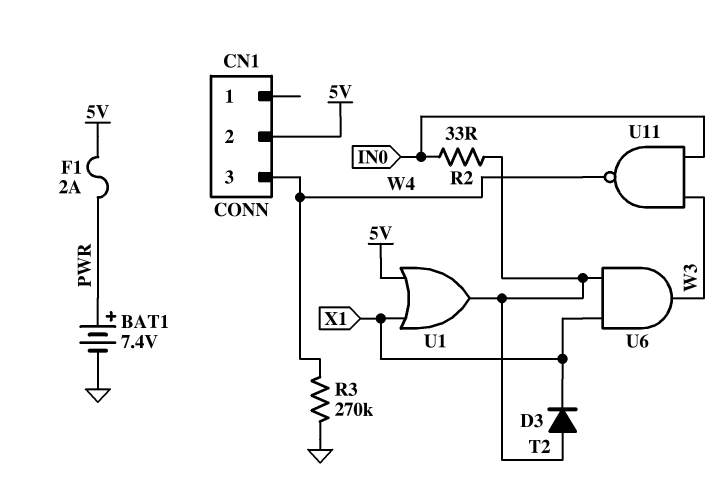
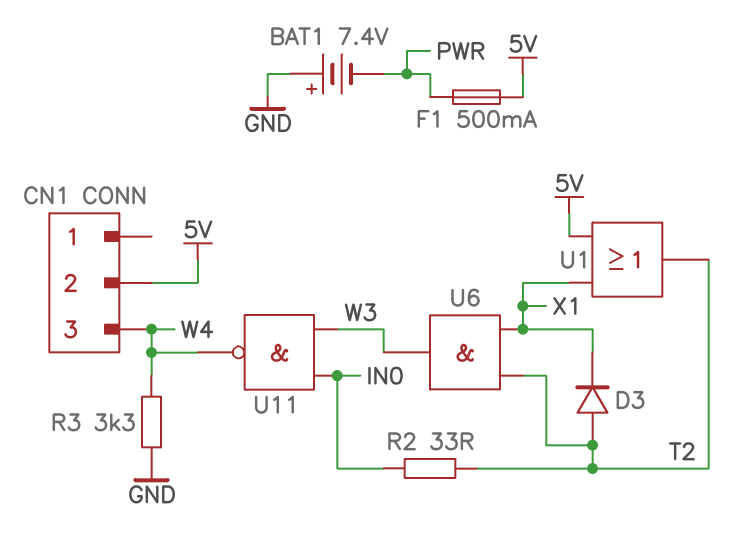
BAT1: 7.4V (plus PWR, minus GND) -> 7.4V (plus GND, minus PWR)
F1: 2A (5V, PWR) -> 500mA (5V, PWR)
R3: 270k (GND, W4) -> 3.3k (GND, W4)

